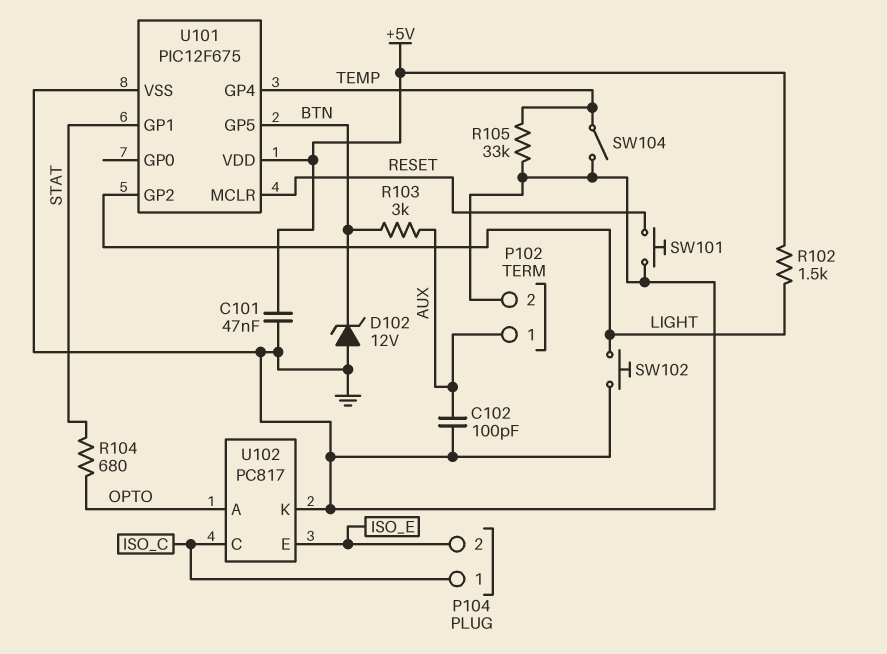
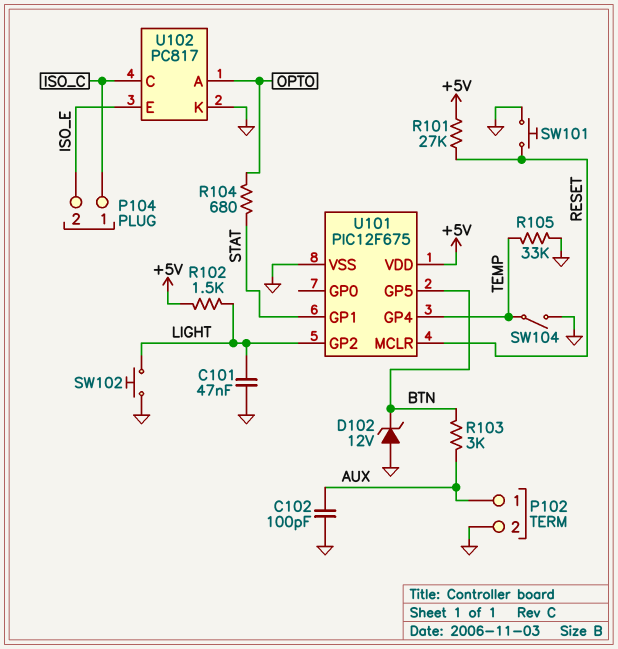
C101: 47nF (+5V, GND) -> 47nF (GND, LIGHT)
R101: none -> 27k (+5V, RESET)

